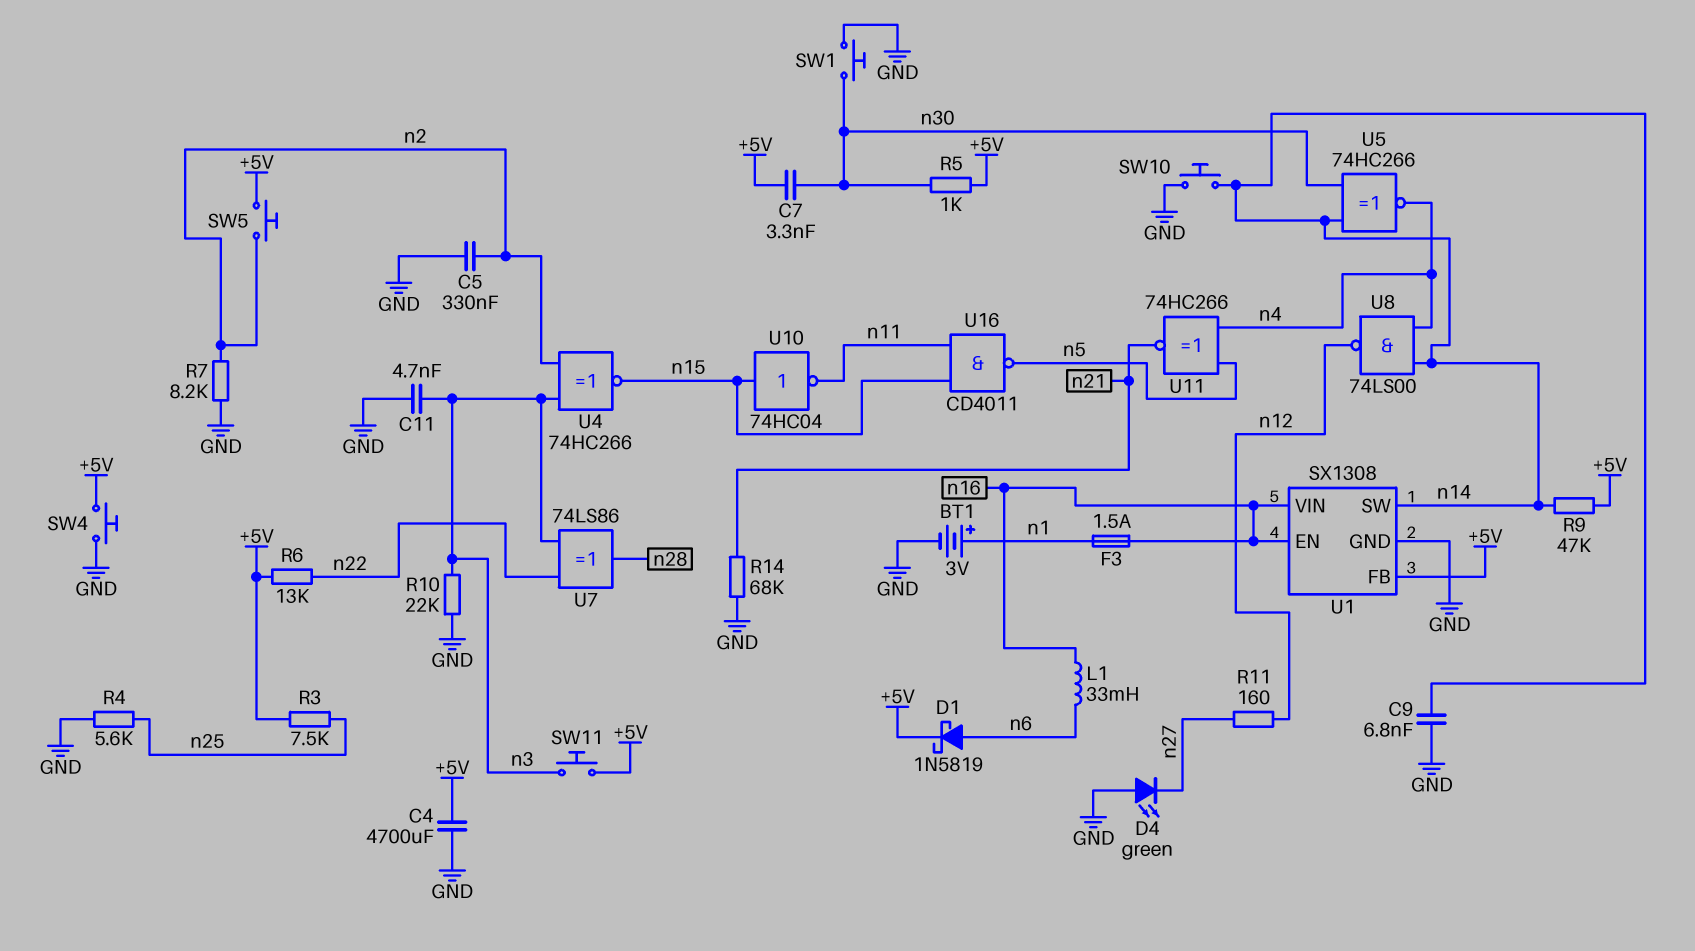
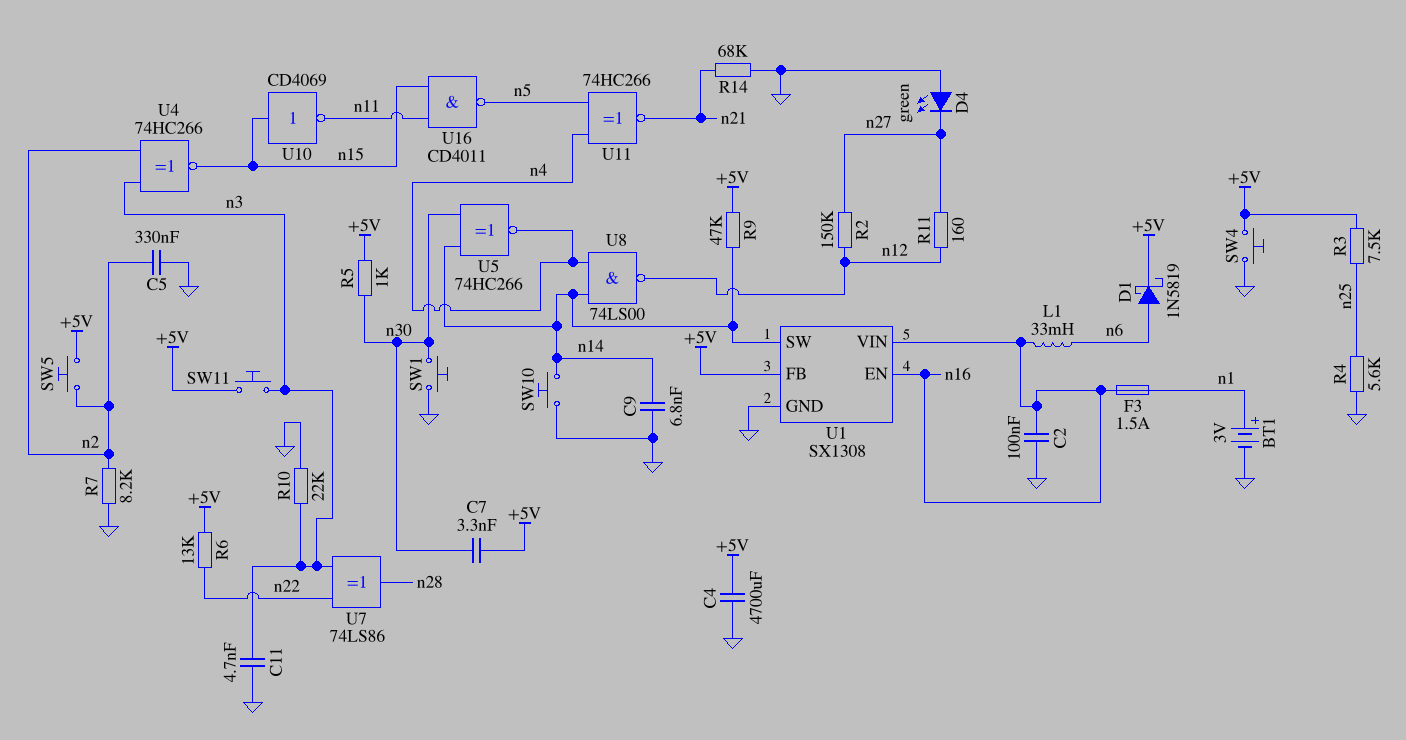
C2: none -> 100nF (GND, n16)
R2: none -> 150k (n12, n27)
U10: NOT 74HC04 (in n15, out n11) -> NOT CD4069 (in n15, out n11)

